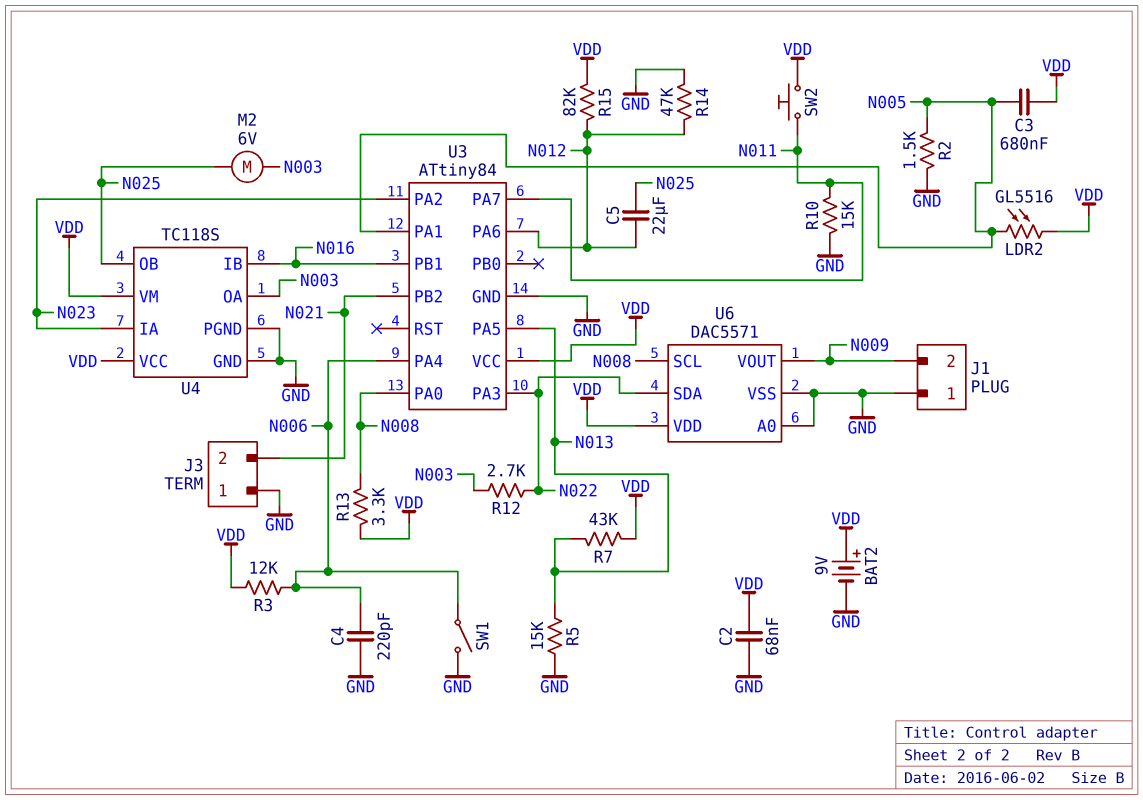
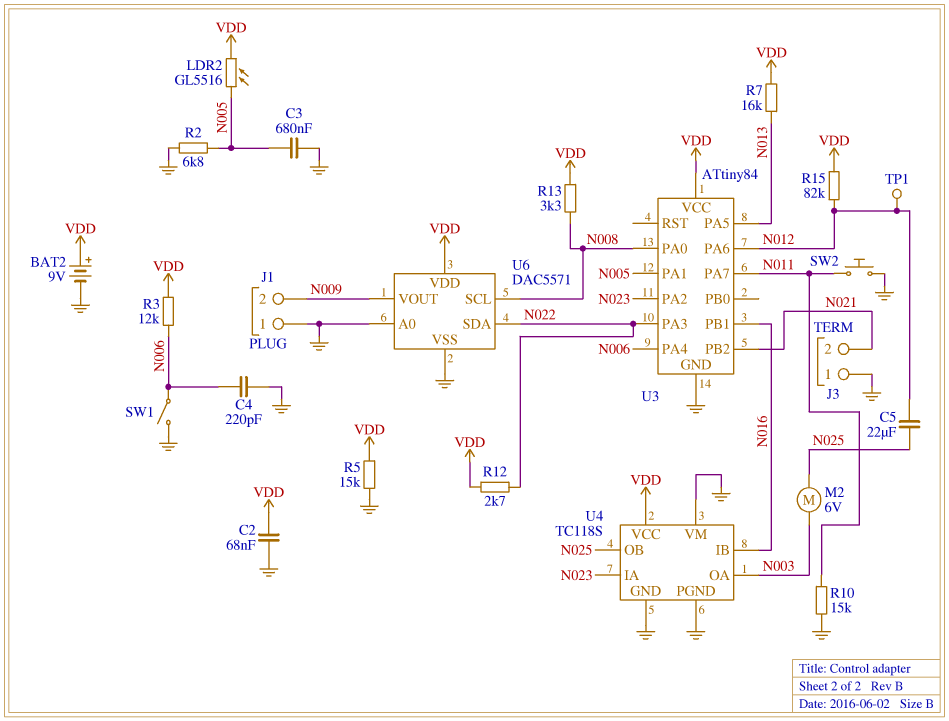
C3: 680nF (N005, VDD) -> 680nF (GND, N005)
R2: 1.5k (GND, N005) -> 6.8k (GND, N005)
R5: 15k (GND, N013) -> 15k (GND, VDD)
R7: 43k (N013, VDD) -> 16k (N013, VDD)
R12: 2.7k (N003, N022) -> 2.7k (N022, VDD)
R14: 47k (GND, N012) -> none
SW2: button (N011, VDD) -> button (GND, N011)
TP1: none -> test point (N012)
U4 pin VM: VDD -> GND

